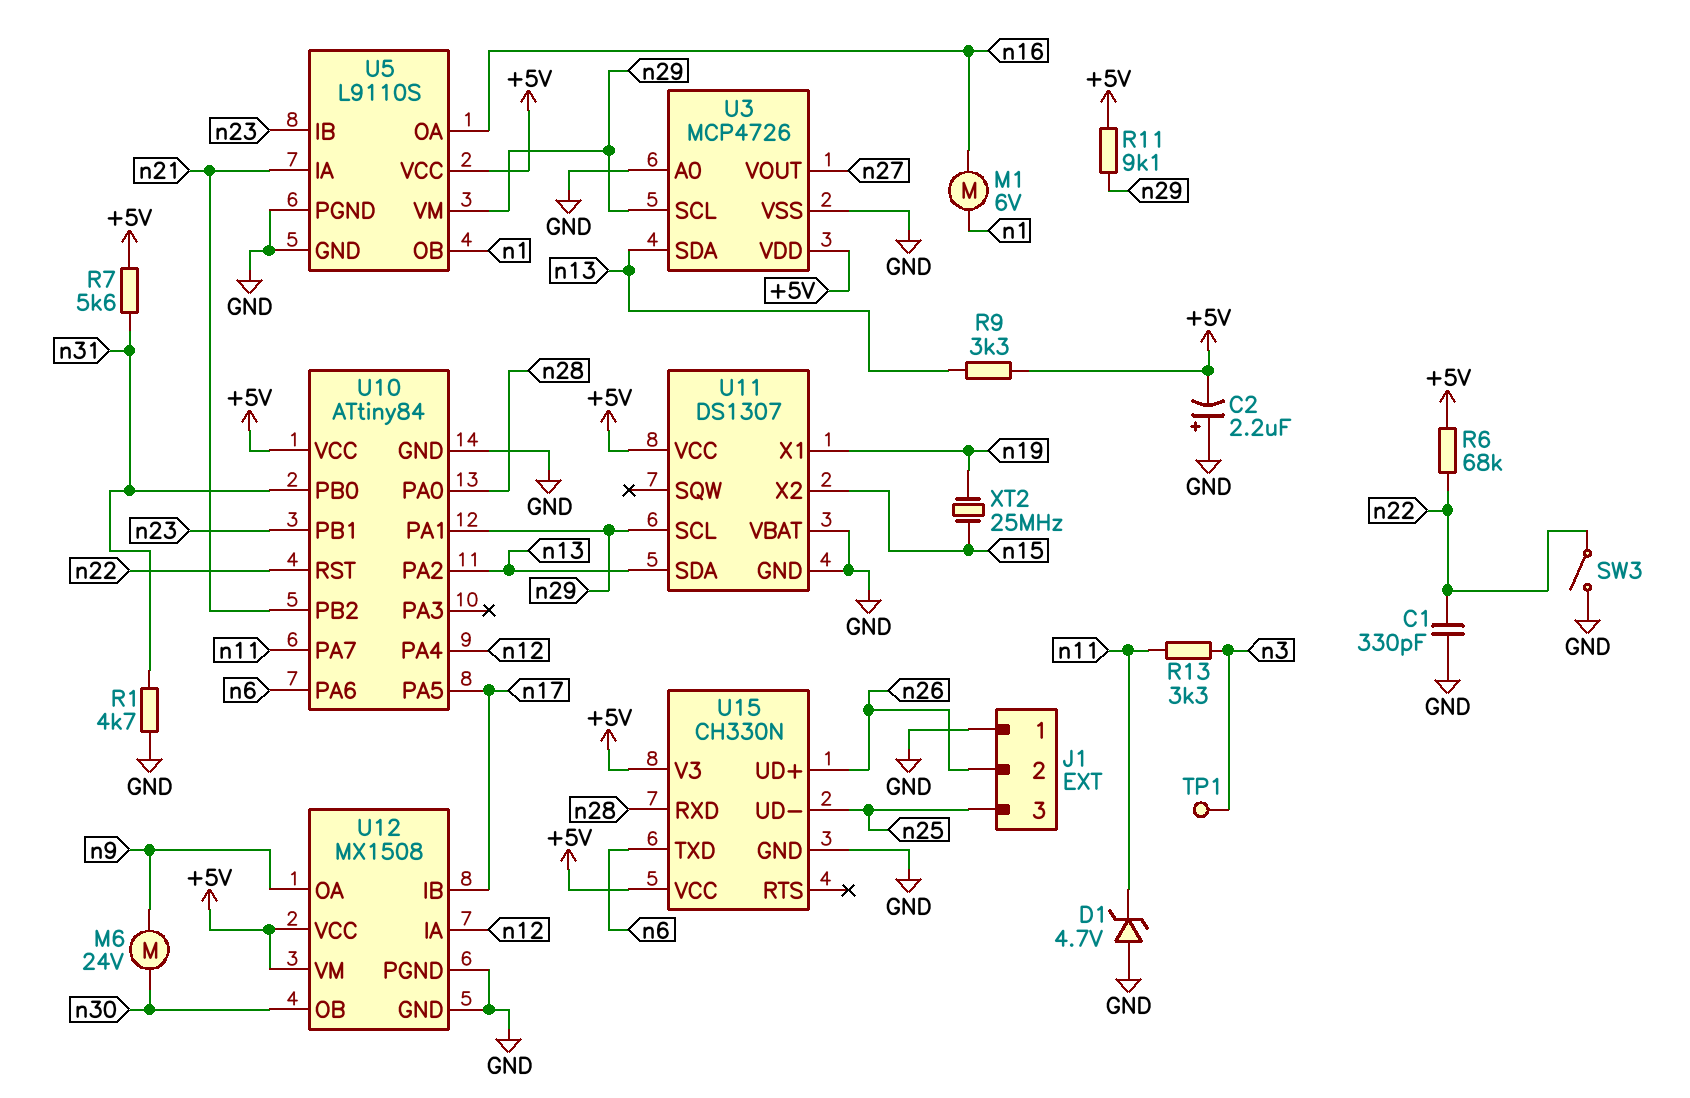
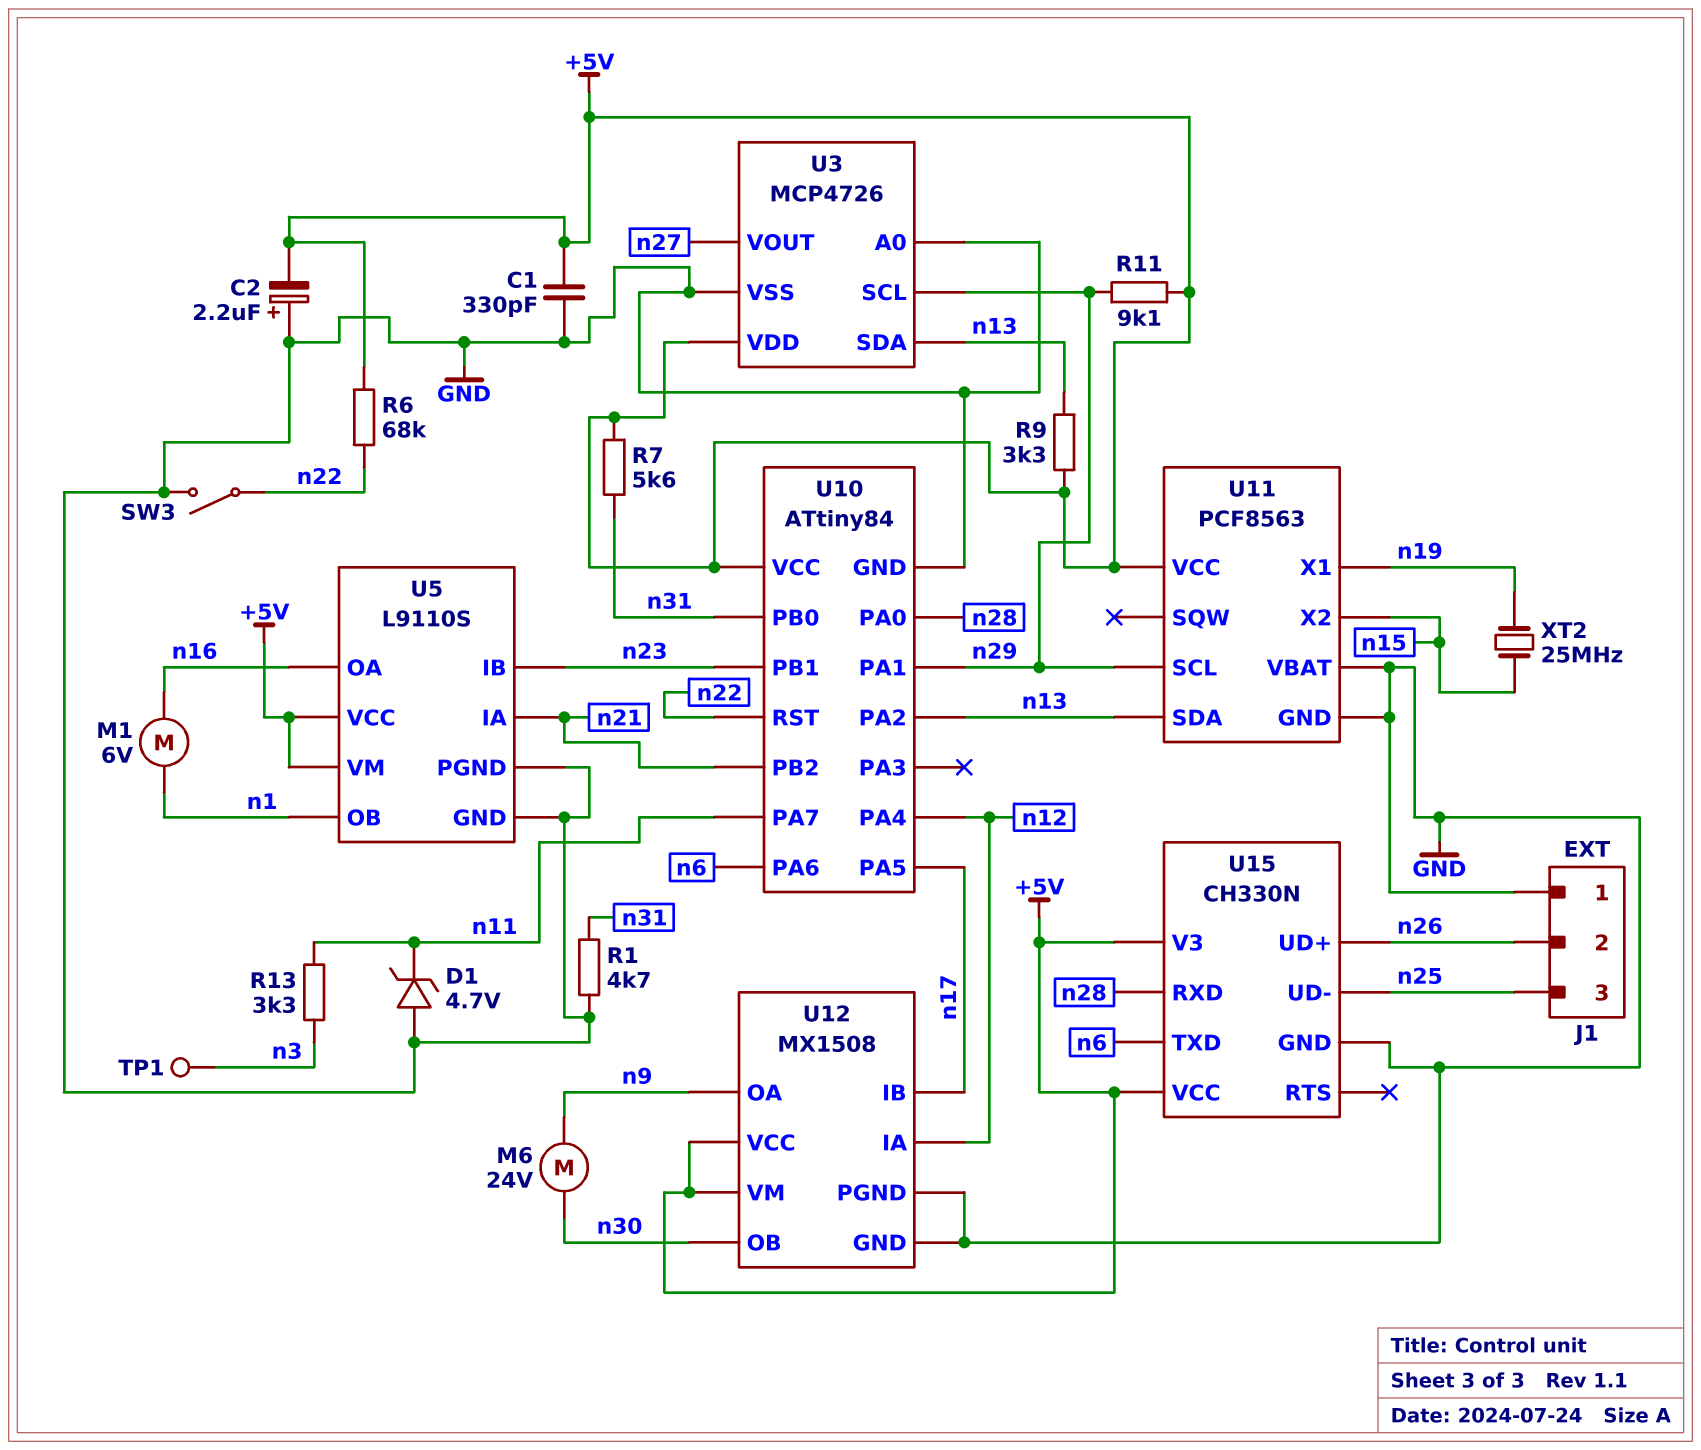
C1: 330pF (GND, n22) -> 330pF (+5V, GND)
U5 pin VM: n29 -> +5V
U11: DS1307 -> PCF8563

